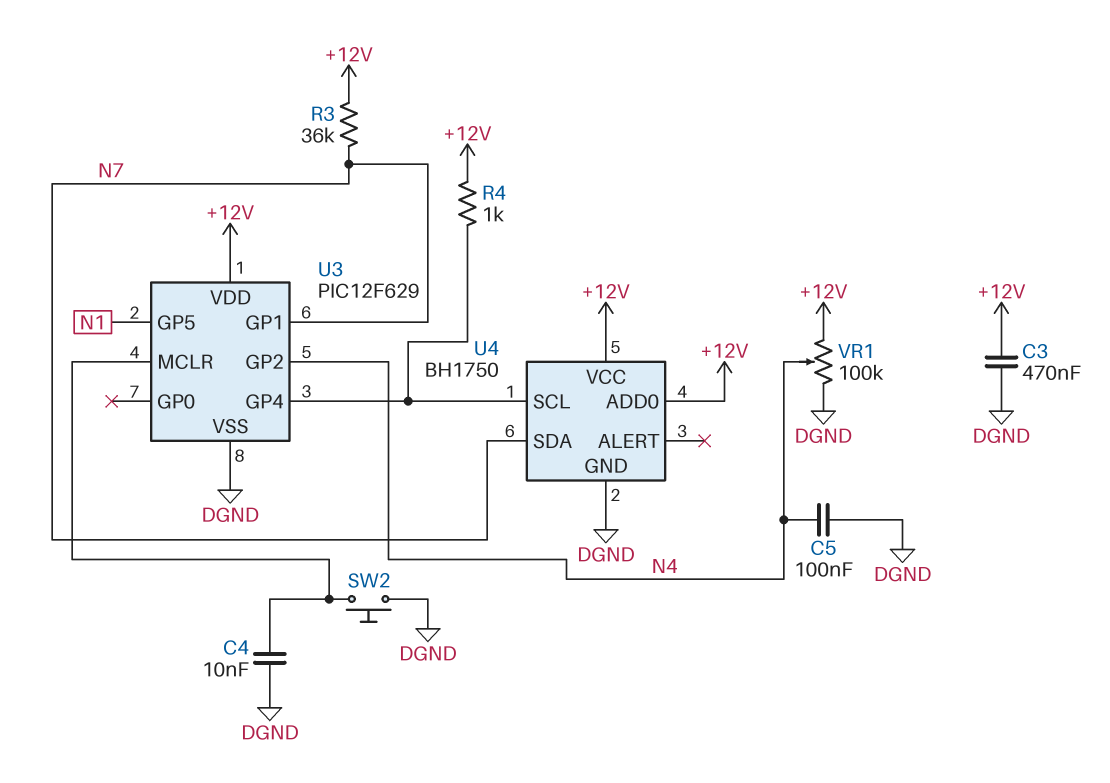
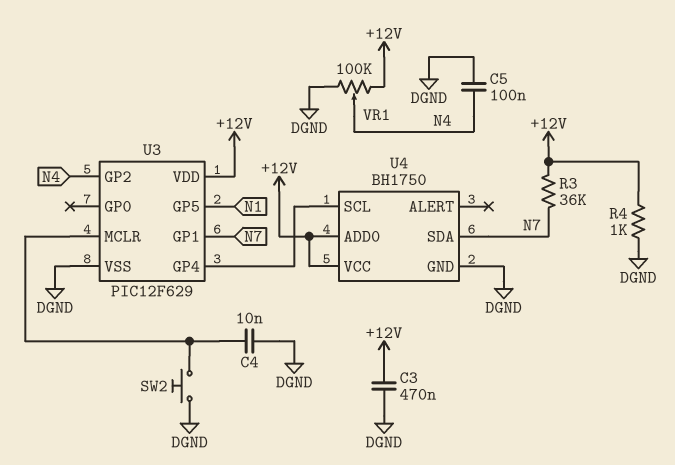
R4: 1k (+12V, U3/GP4) -> 1k (+12V, DGND)

